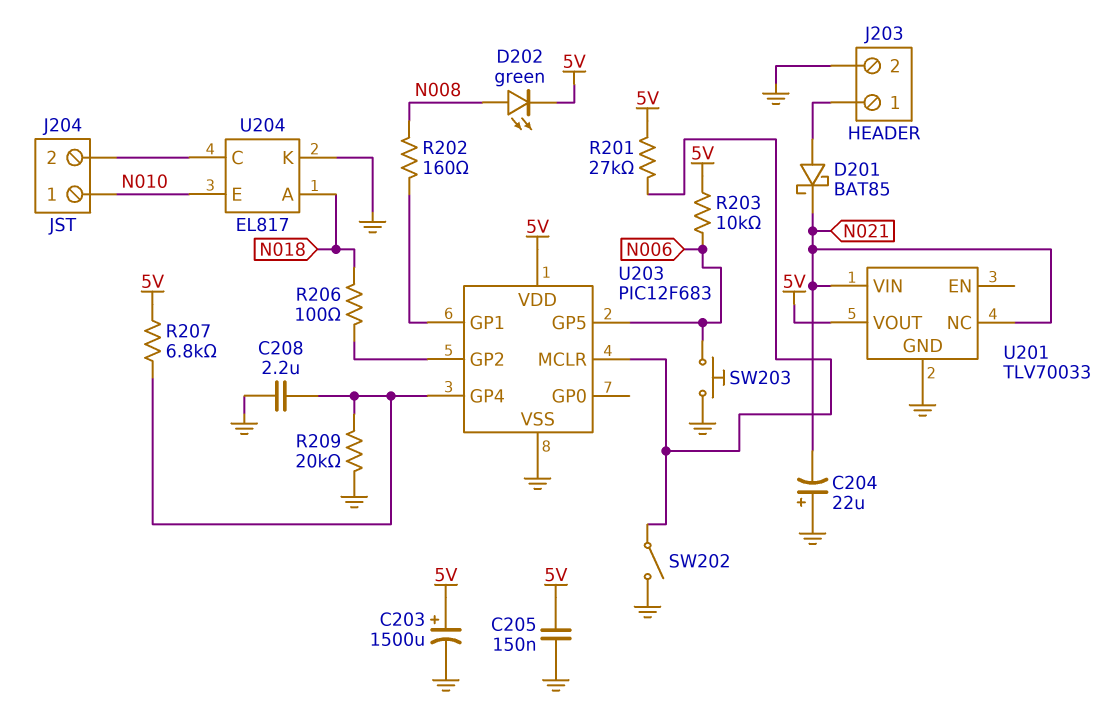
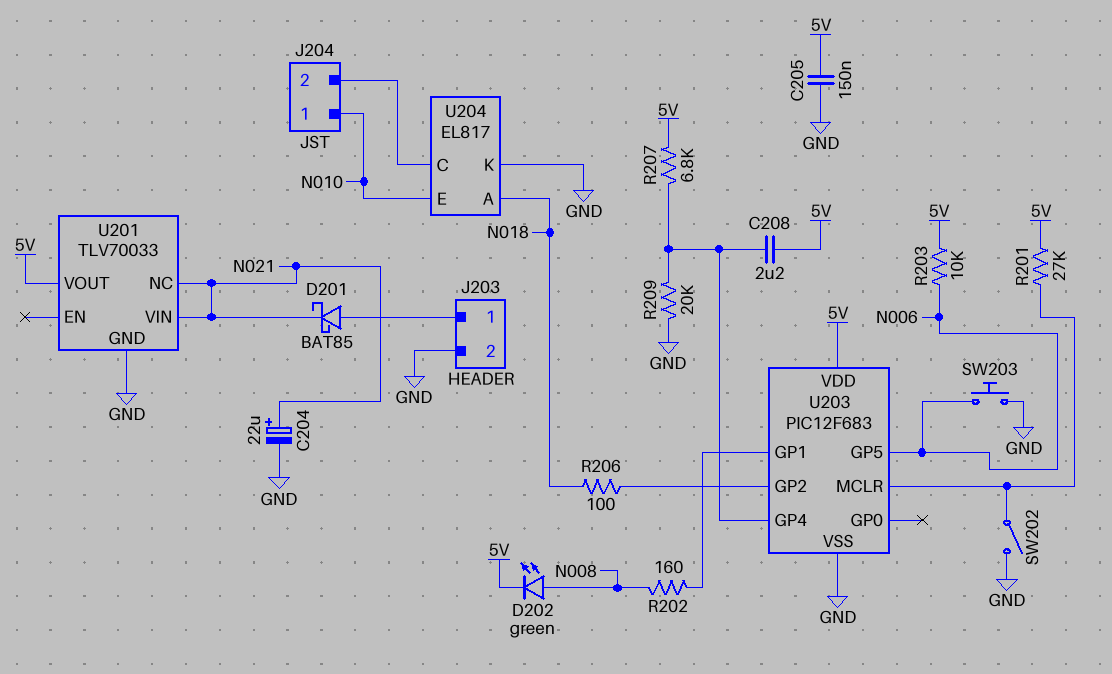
C203: 1500uF (plus 5V, minus GND) -> none
C204: 22uF (plus GND, minus N021) -> 22uF (plus N021, minus GND)
C208: 2.2uF (GND, U203/GP4) -> 2.2uF (5V, U203/GP4)

